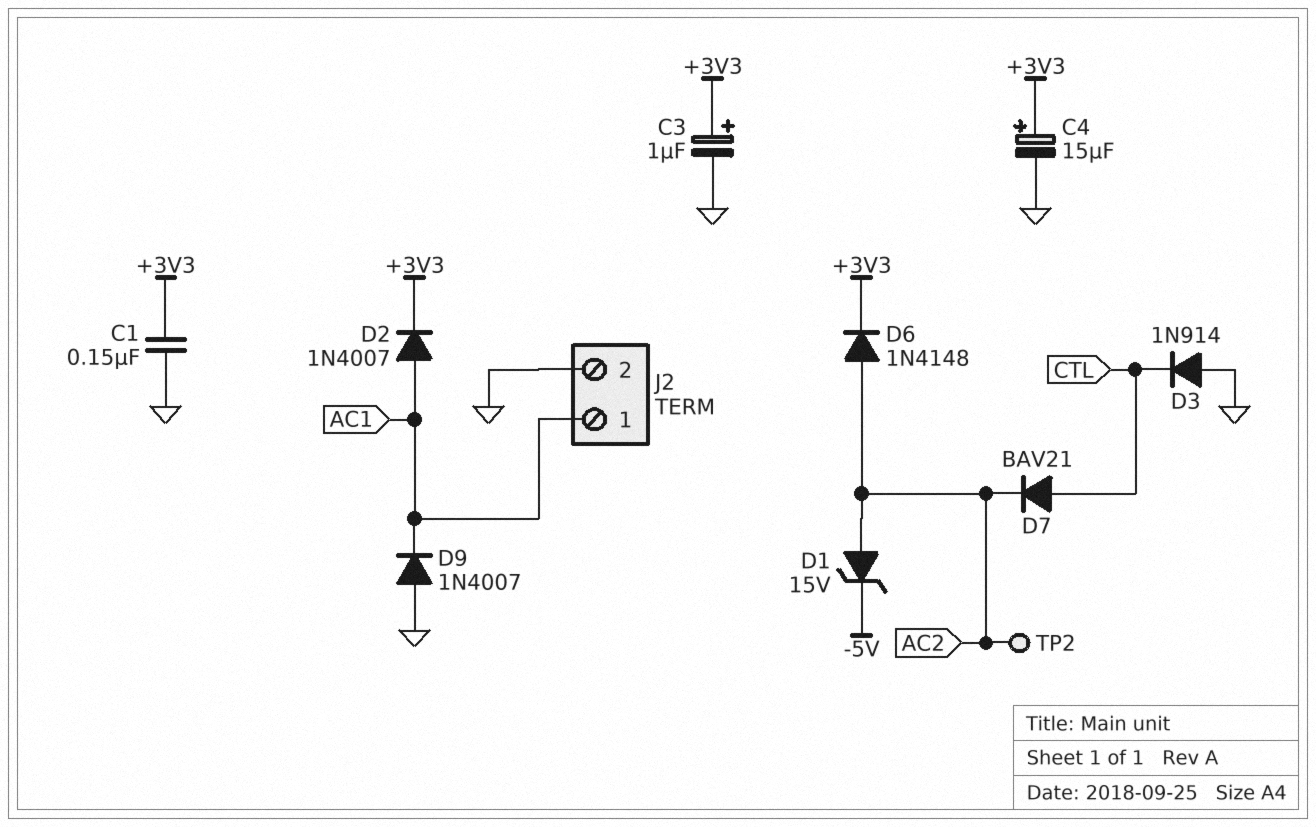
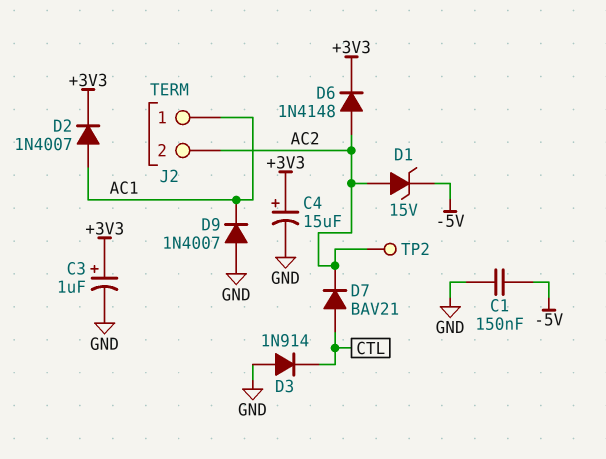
C1: 150nF (+3V3, GND) -> 150nF (-5V, GND)
J2 pin 2: GND -> AC2

